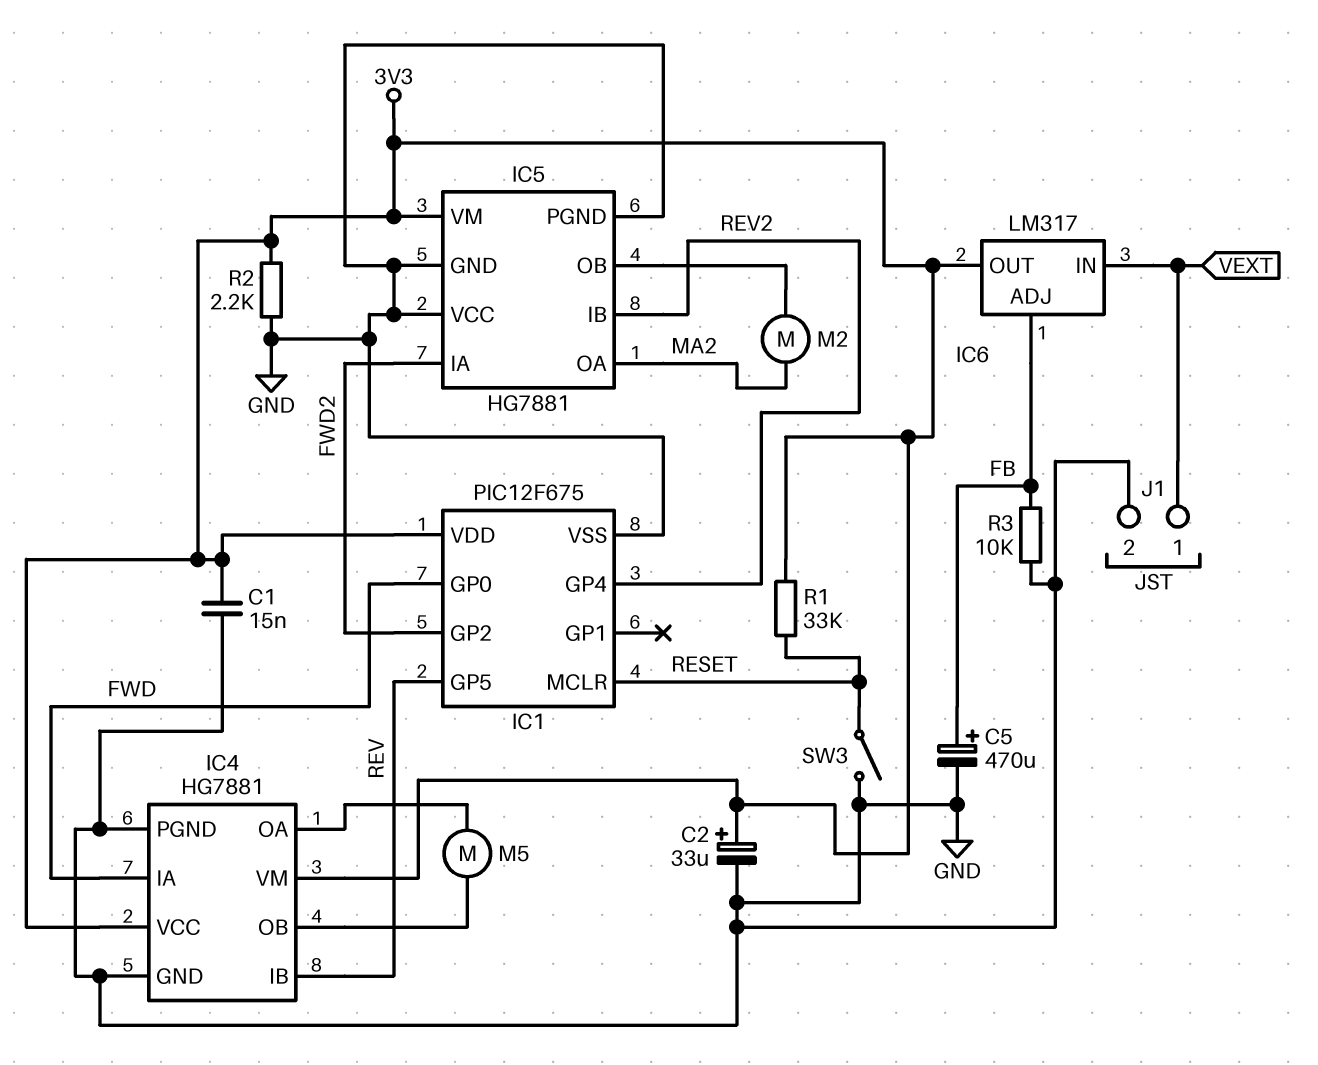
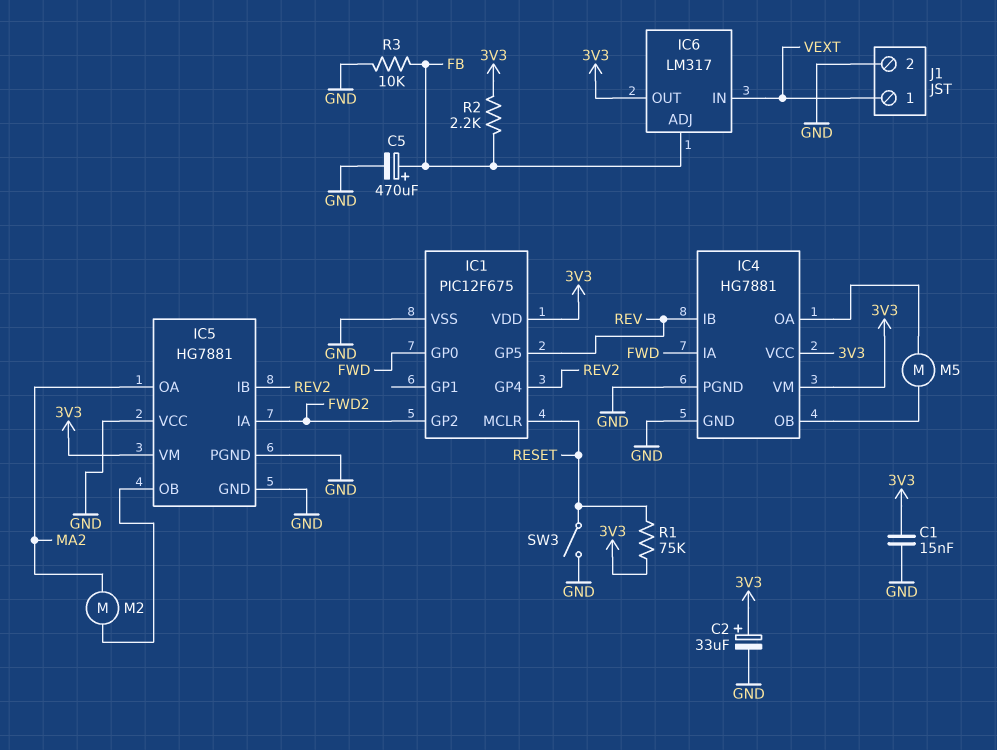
R1: 33k (3V3, RESET) -> 75k (3V3, RESET)
R2: 2.2k (3V3, GND) -> 2.2k (3V3, FB)

